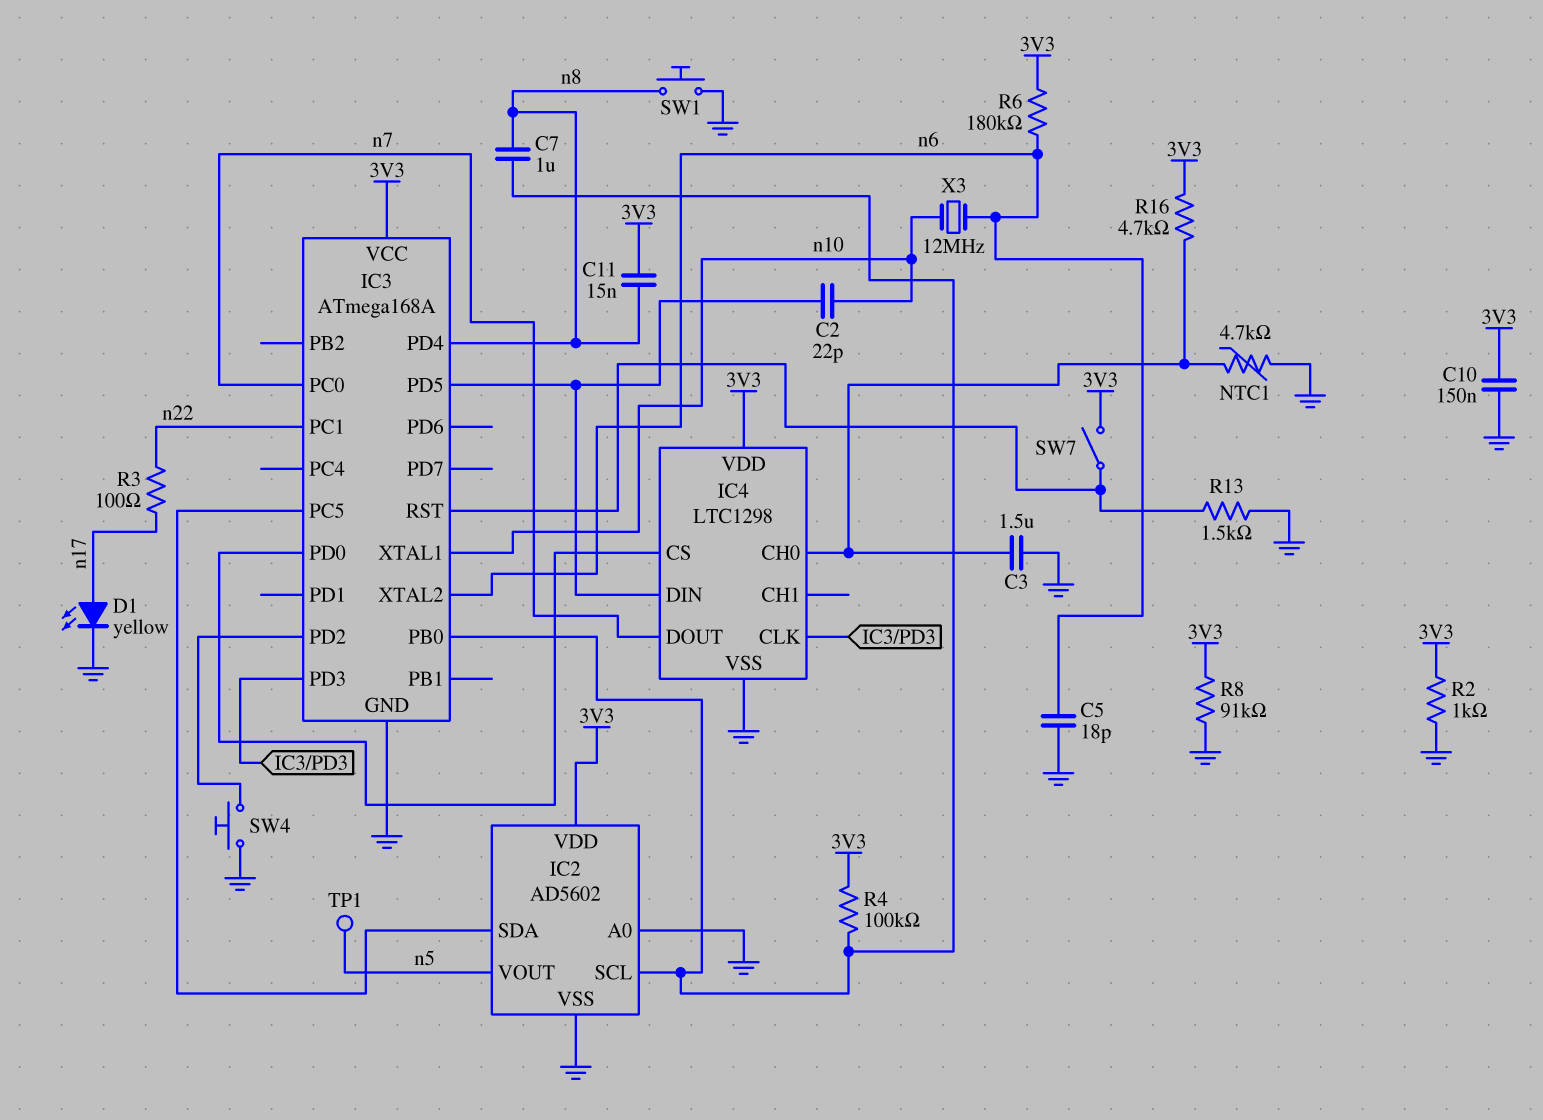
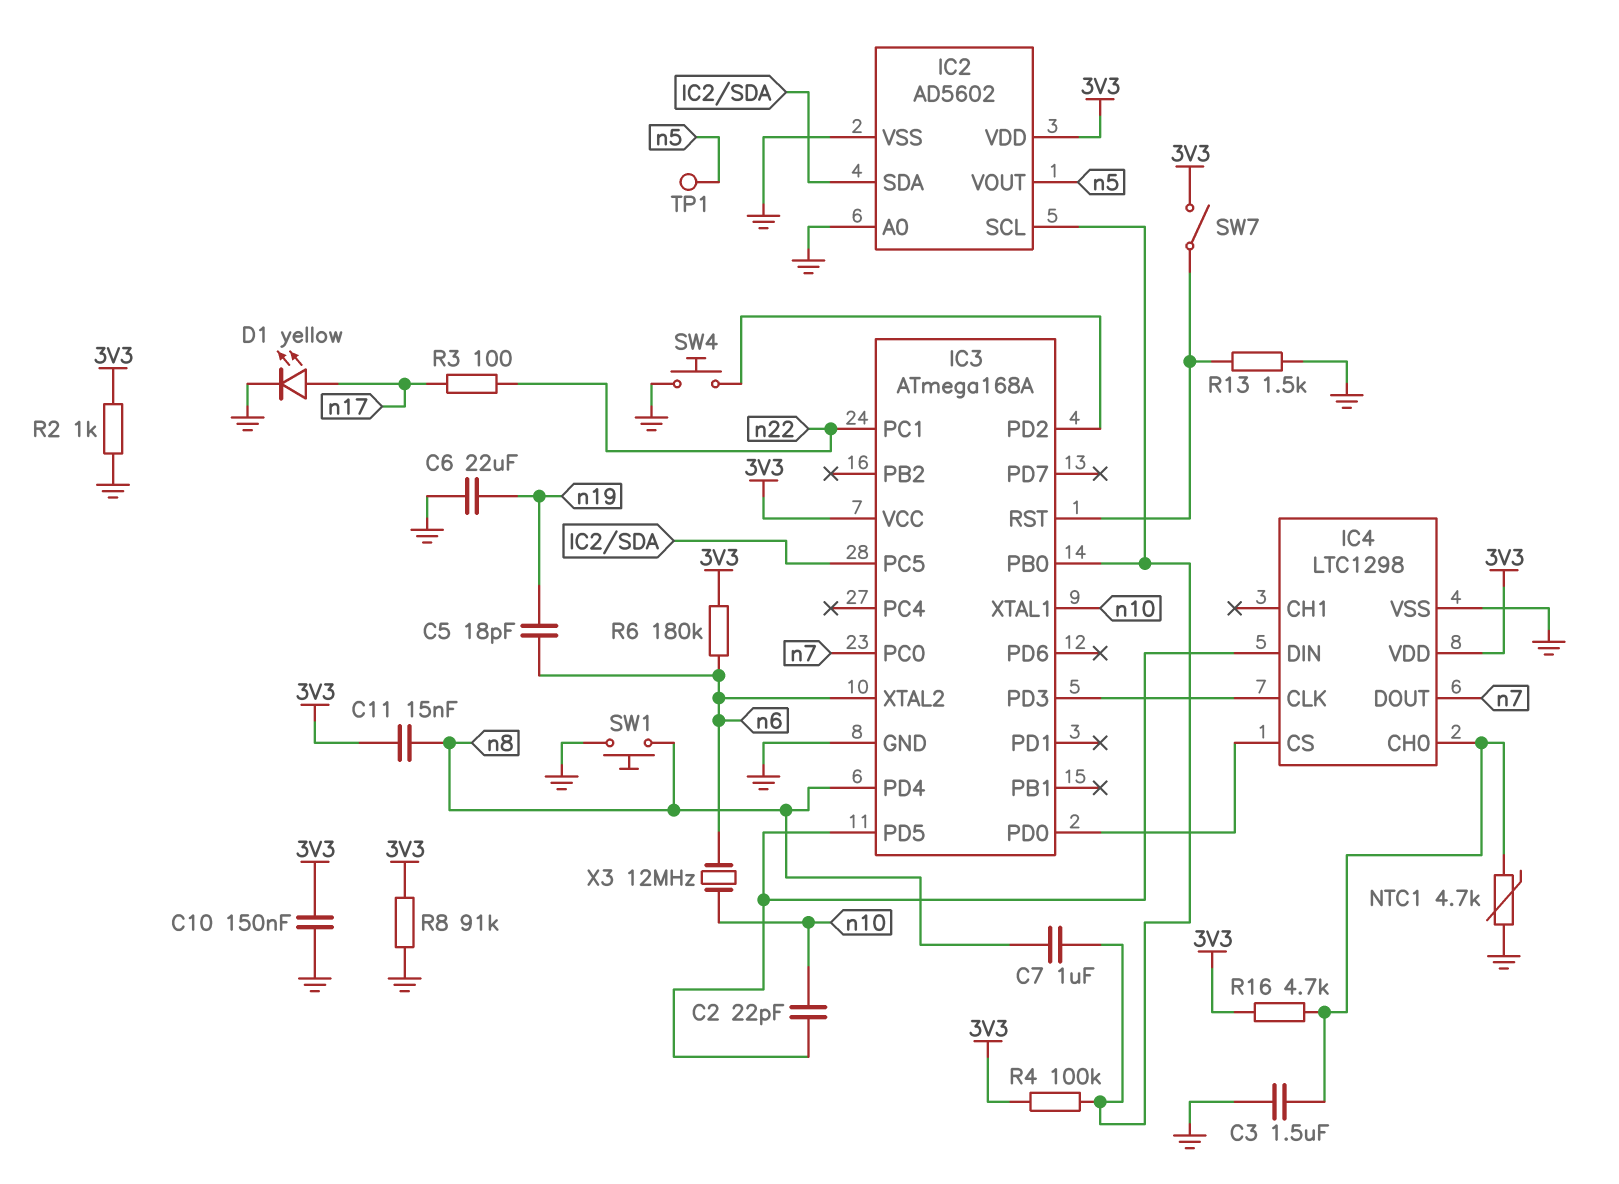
C5: 18pF (GND, n6) -> 18pF (n6, n19)
C6: none -> 22uF (GND, n19)

